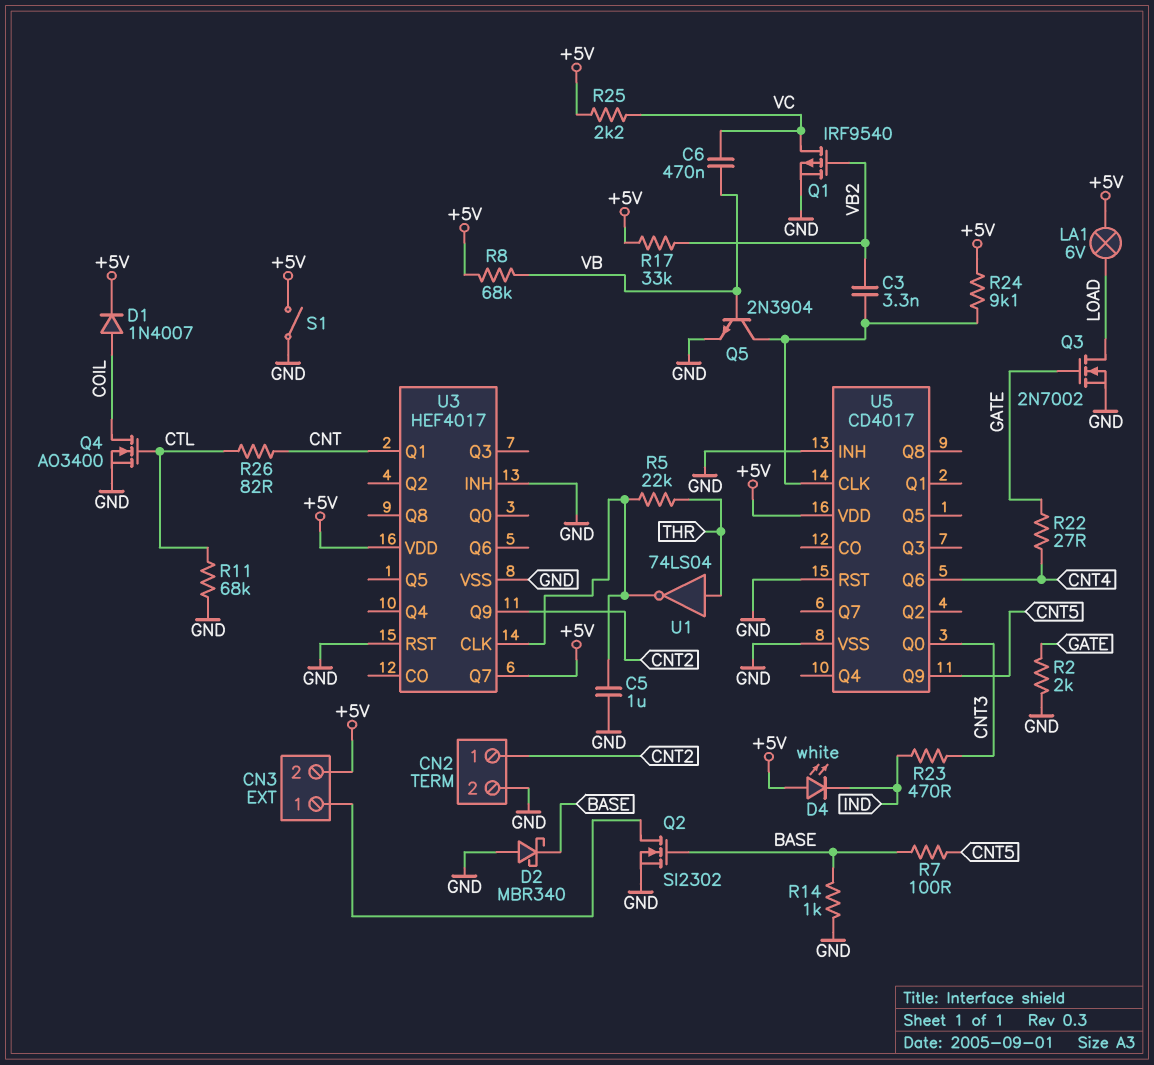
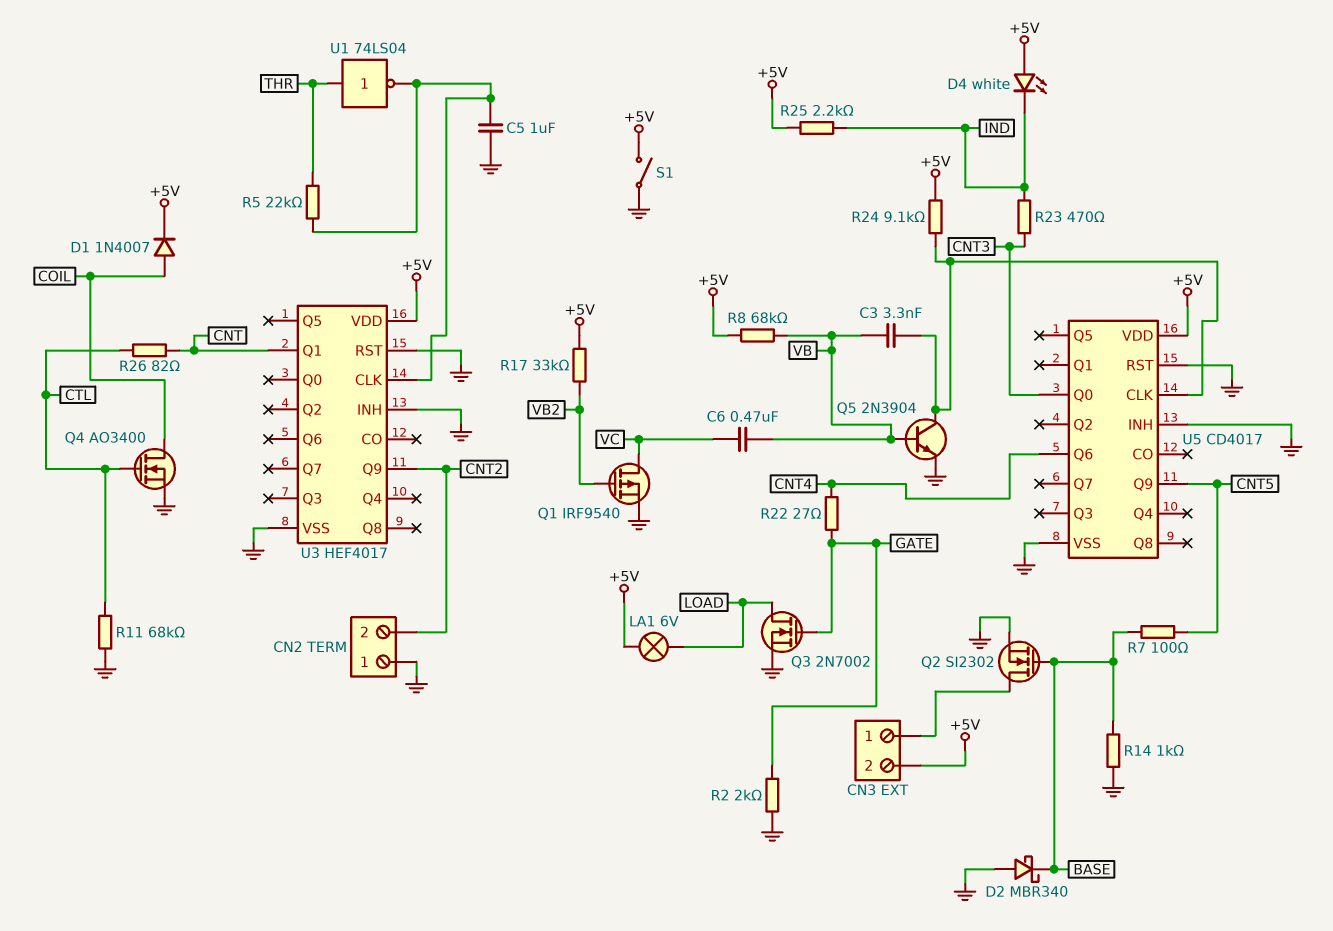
C3: 3.3nF (U5/CLK, VB2) -> 3.3nF (U5/CLK, VB)
CN2 pin 1: CNT2 -> GND
CN2 pin 2: GND -> CNT2
R25: 2.2k (+5V, VC) -> 2.2k (+5V, IND)
U3 pin Q7: +5V -> none

